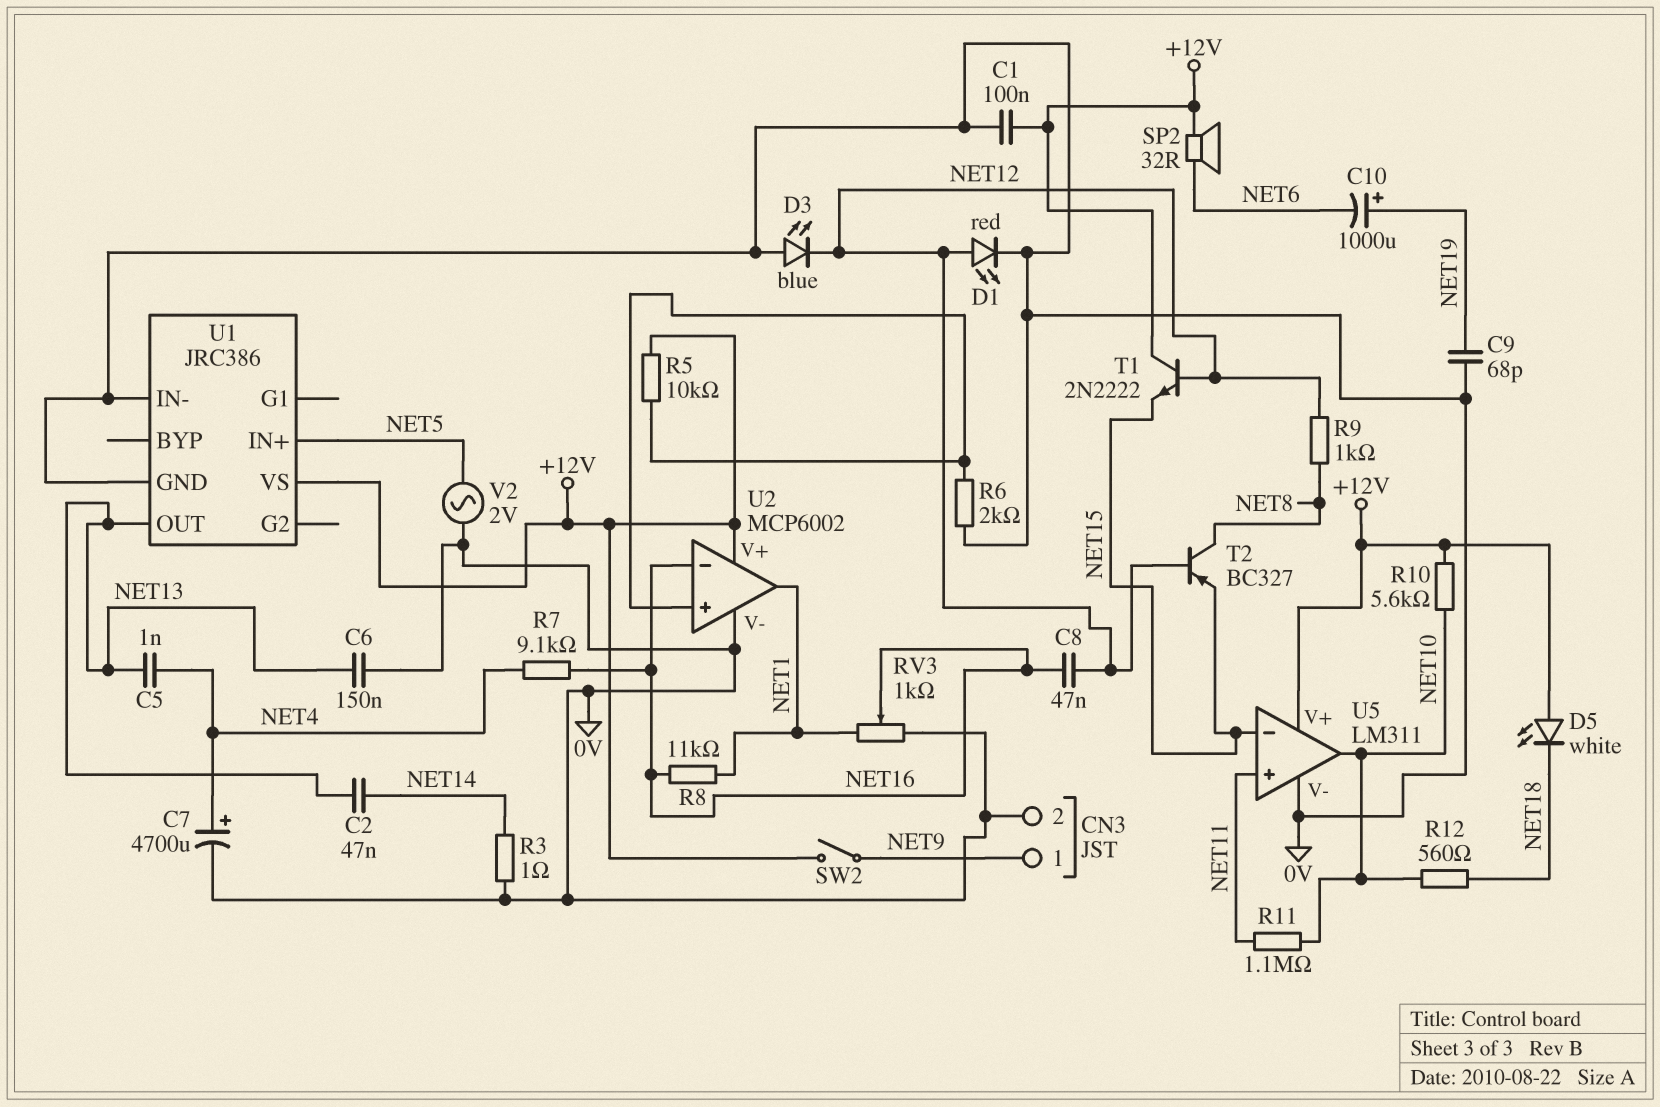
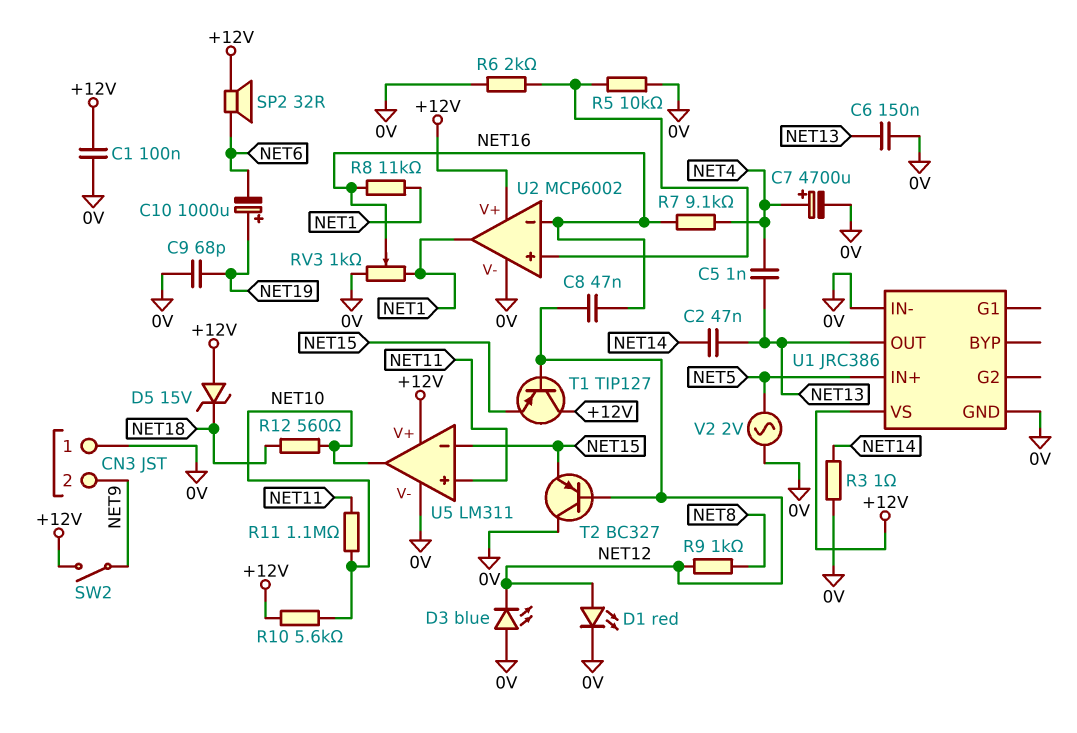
CN3 pin 1: NET9 -> 0V
CN3 pin 2: 0V -> NET9
D5: LED white (A +12V, K NET18) -> zener 15V (A +12V, K NET18)
R5: 10k (+12V, U2/in+) -> 10k (0V, U2/in+)
T1: NPN 2N2222 (B NET12, C +12V, E NET15) -> PNP TIP127 (B NET12, C +12V, E NET15)
T2: PNP BC327 (B NET12, C NET8, E NET15) -> PNP BC327 (B NET12, C 0V, E NET15)

